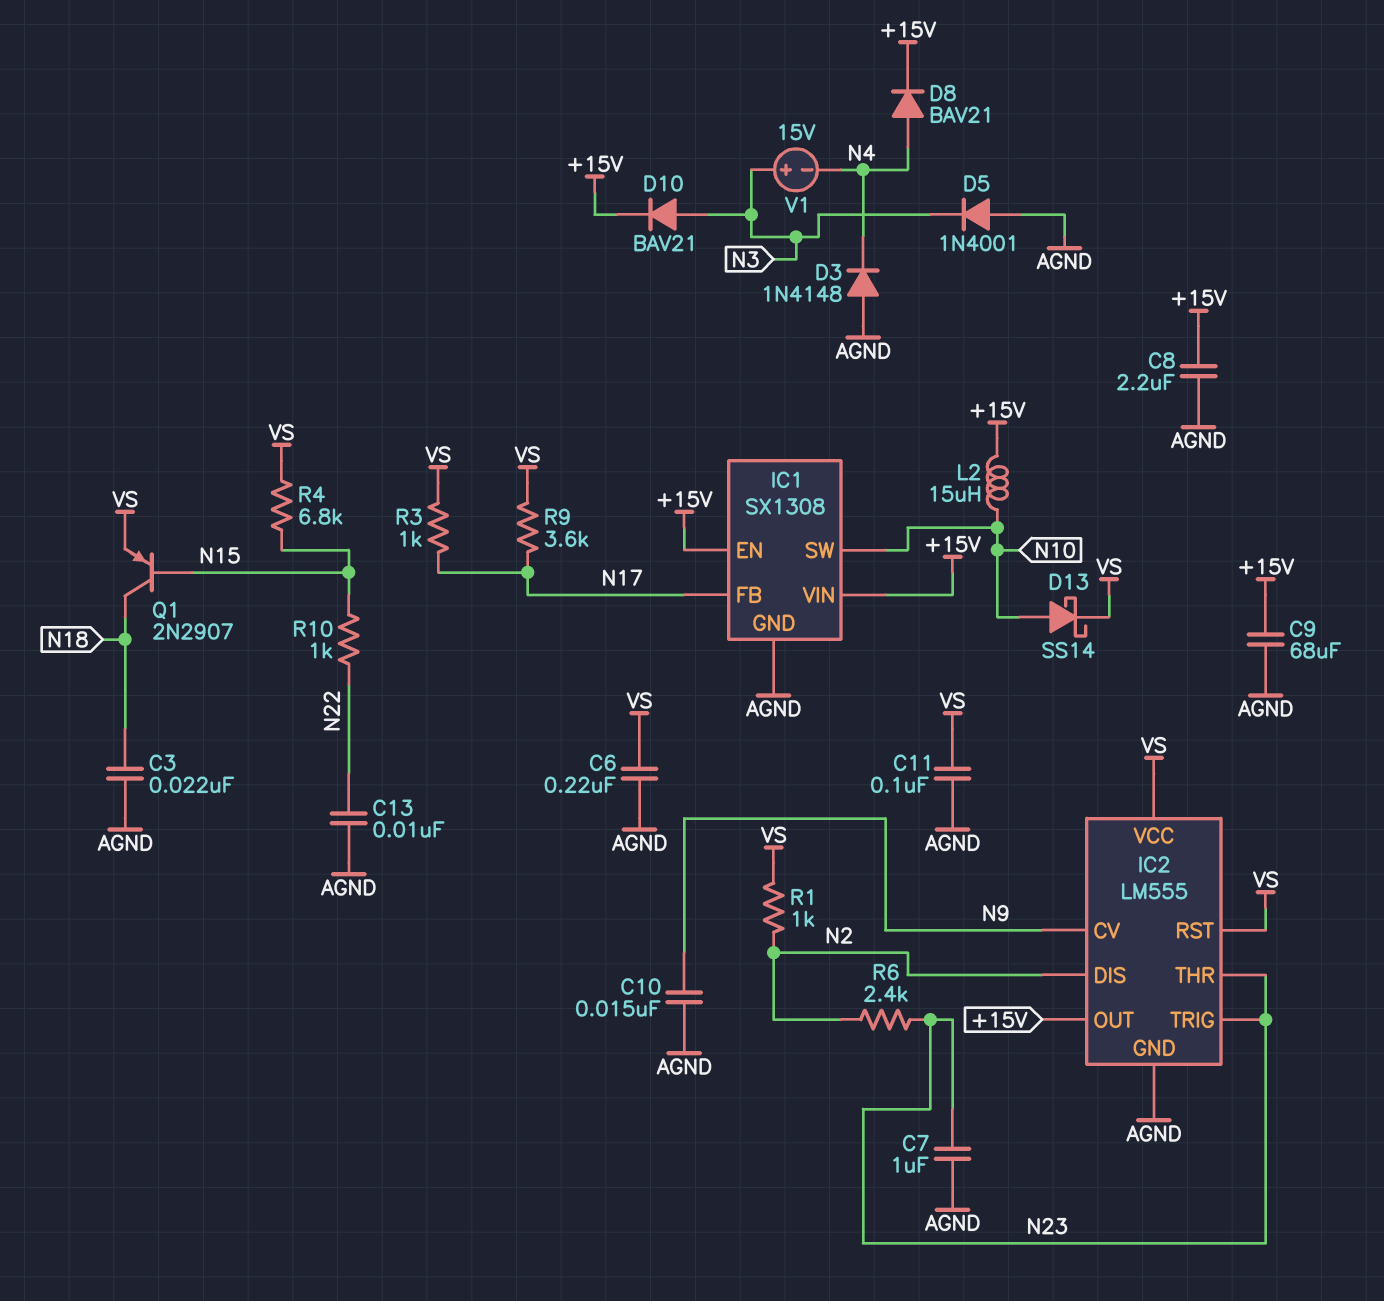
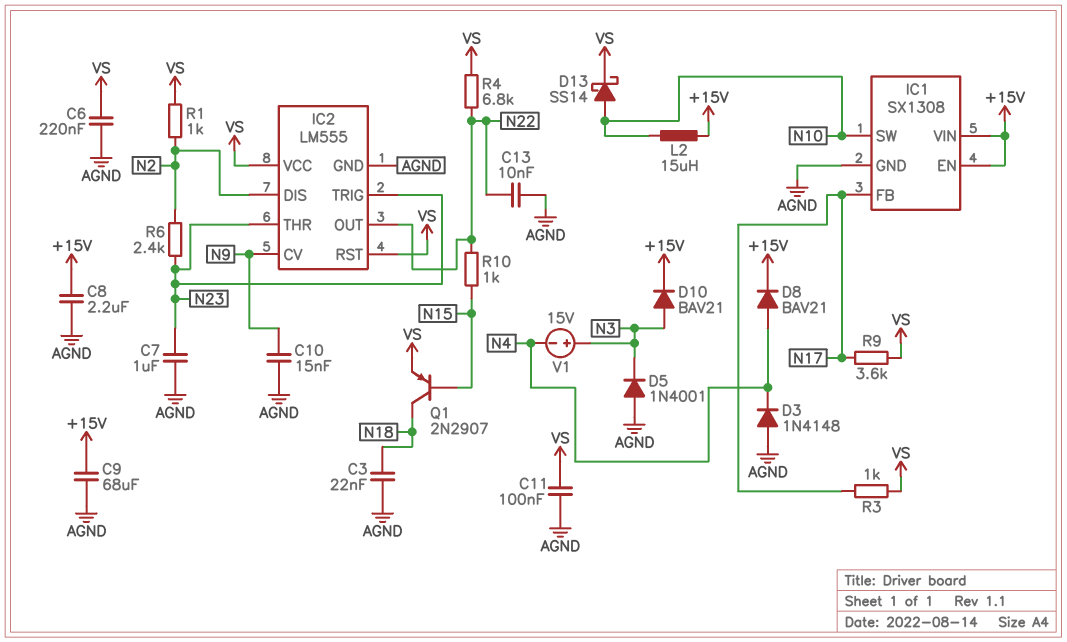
IC2 pin OUT: +15V -> N22
R4: 6.8k (N15, VS) -> 6.8k (N22, VS)

